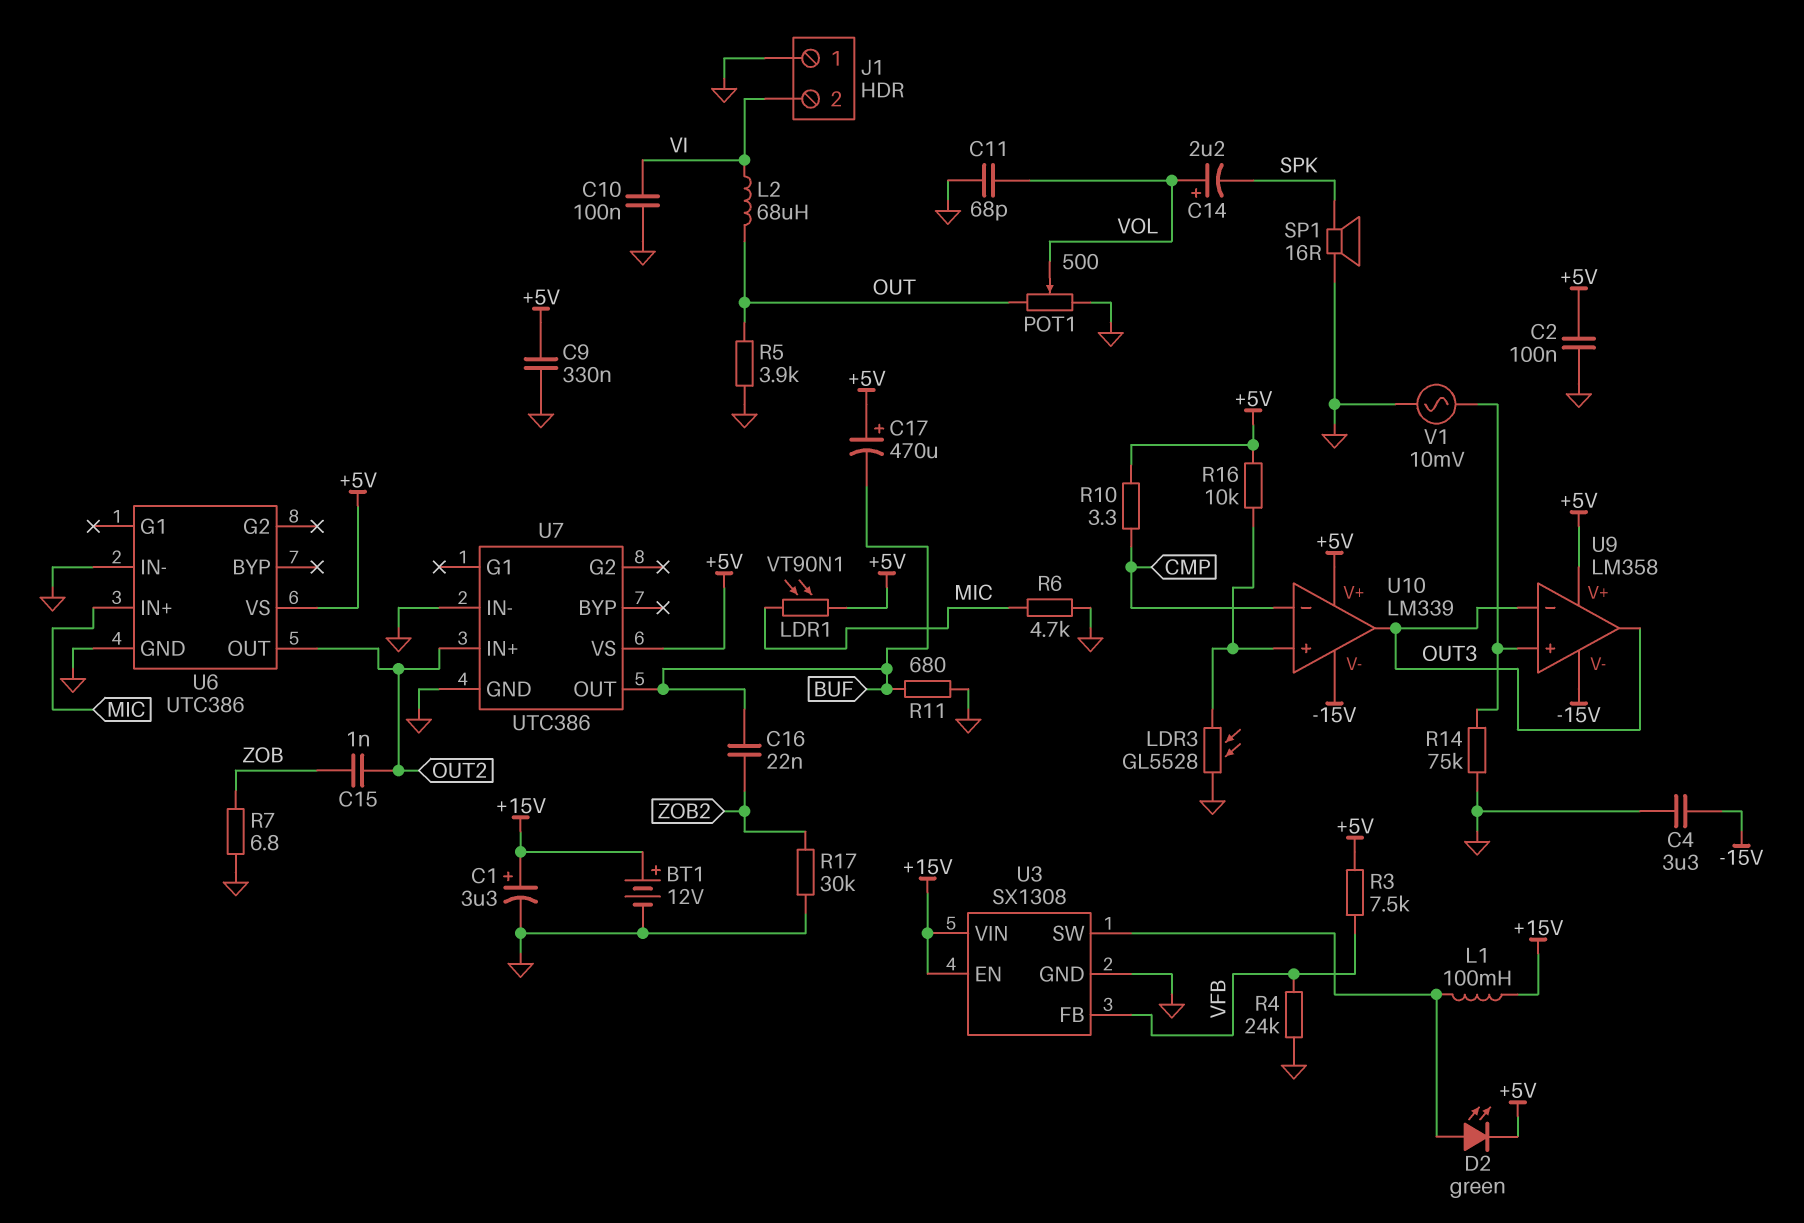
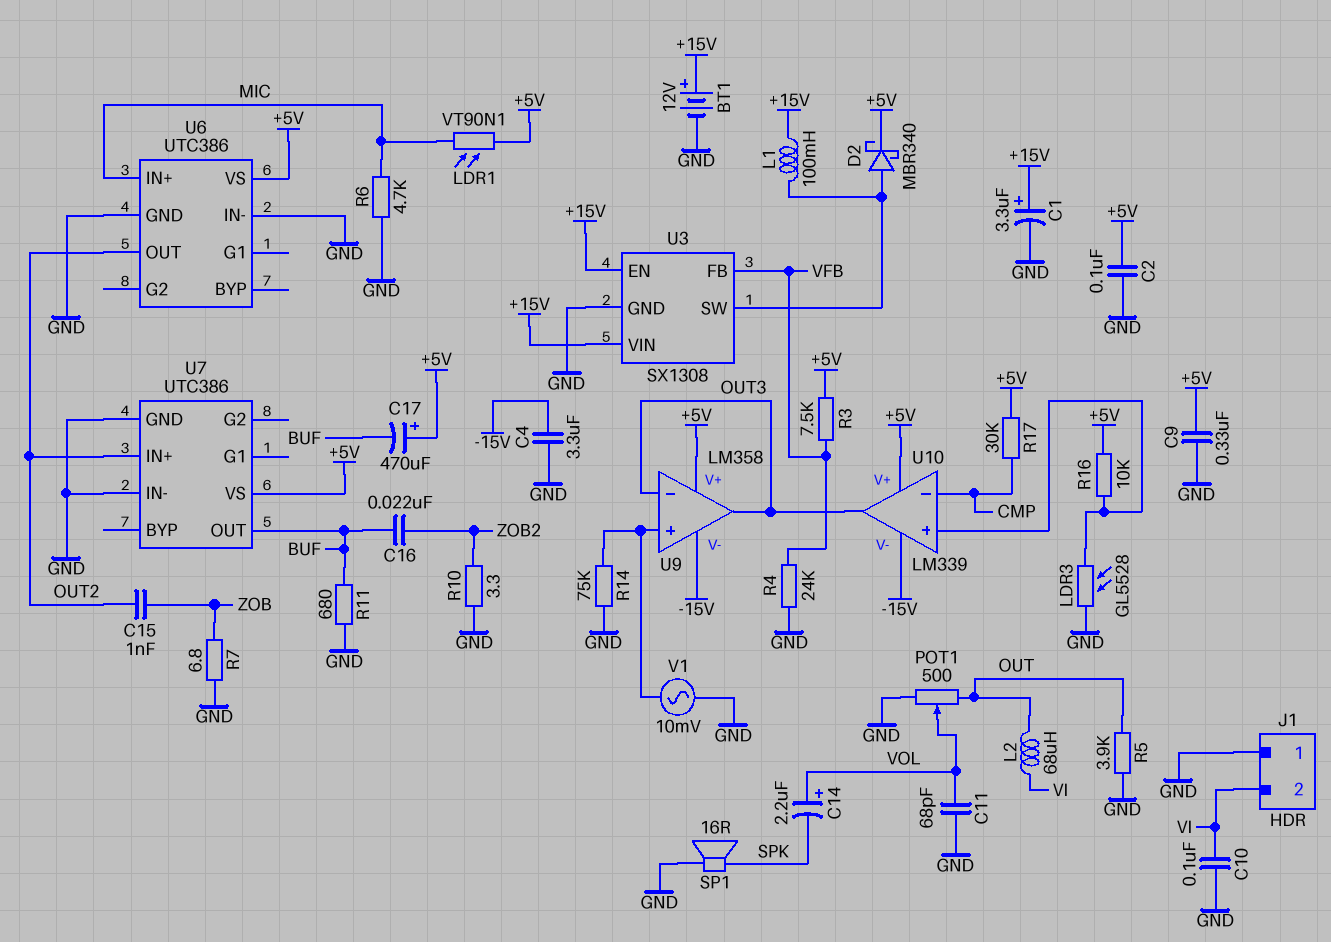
D2: LED green (A U3/SW, K +5V) -> schottky MBR340 (A U3/SW, K +5V)
R10: 3.3 (+5V, CMP) -> 3.3 (GND, ZOB2)
R17: 30k (GND, ZOB2) -> 30k (+5V, CMP)

